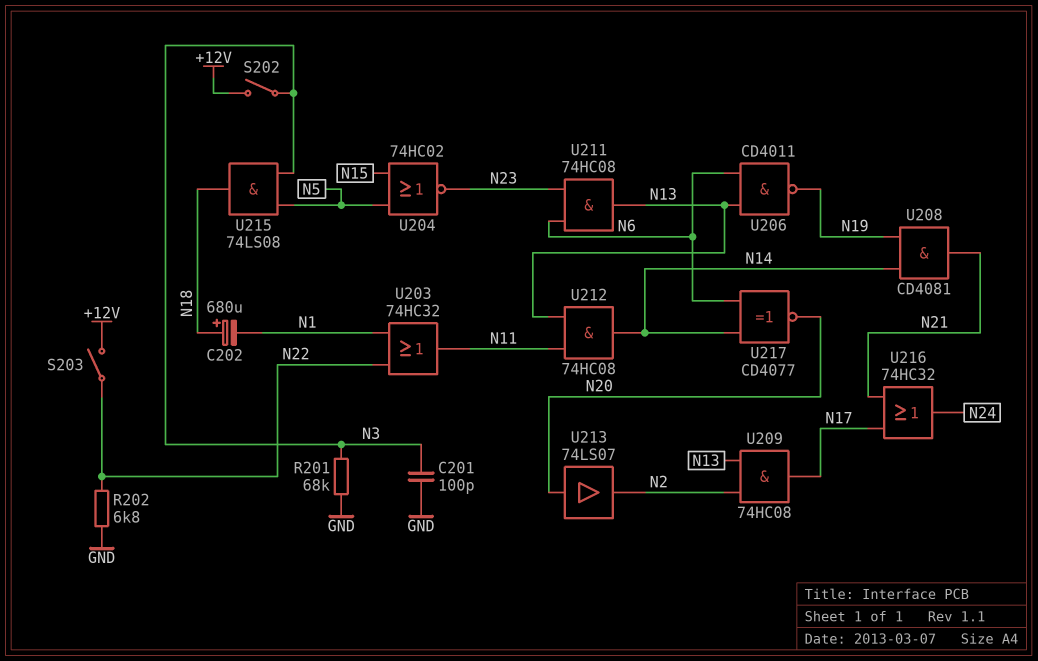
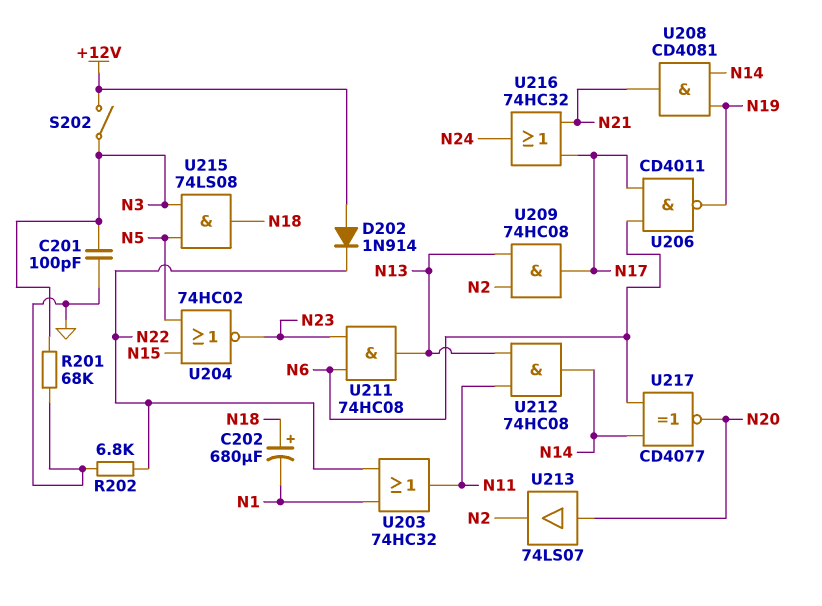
D202: none -> diode 1N914 (A +12V, K N22)
S203: switch (+12V, N22) -> none
U206: NAND CD4011 (in N6, in N13, out N19) -> NAND CD4011 (in N6, in N17, out N19)

